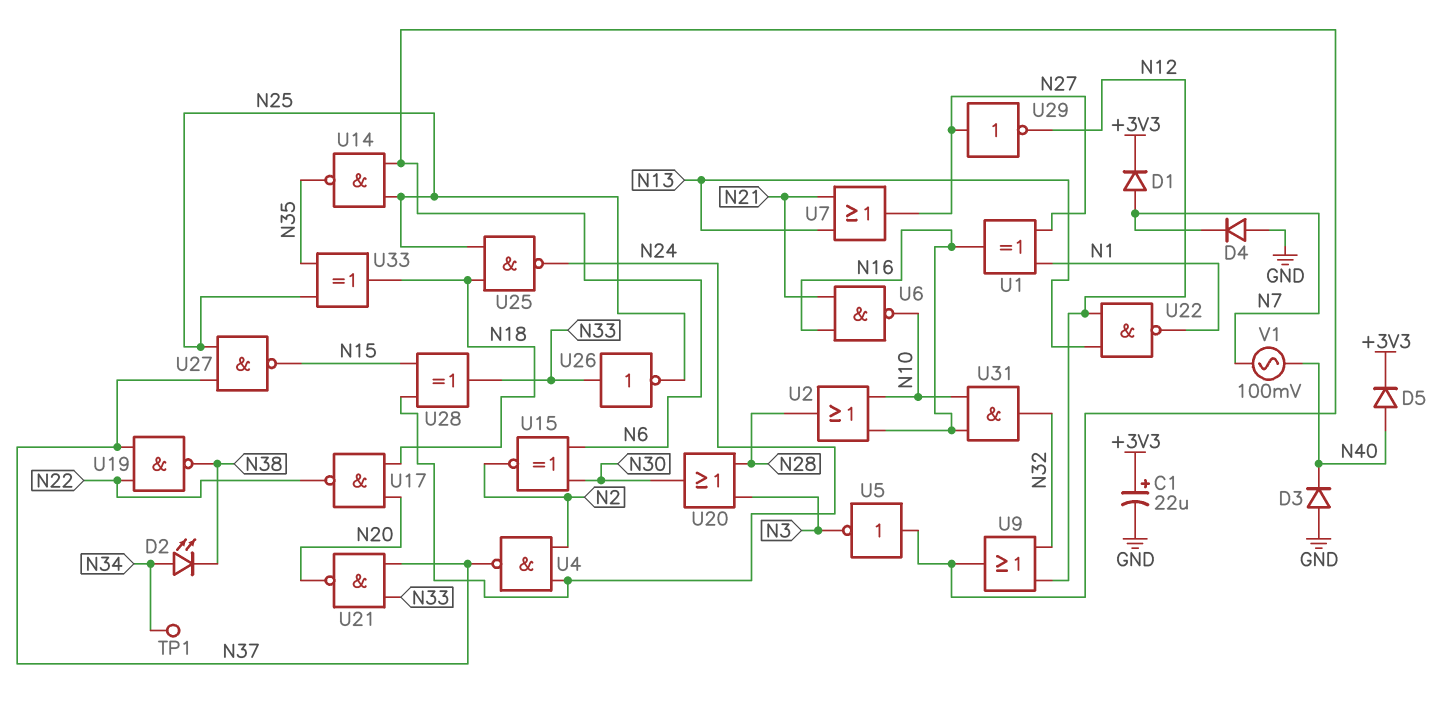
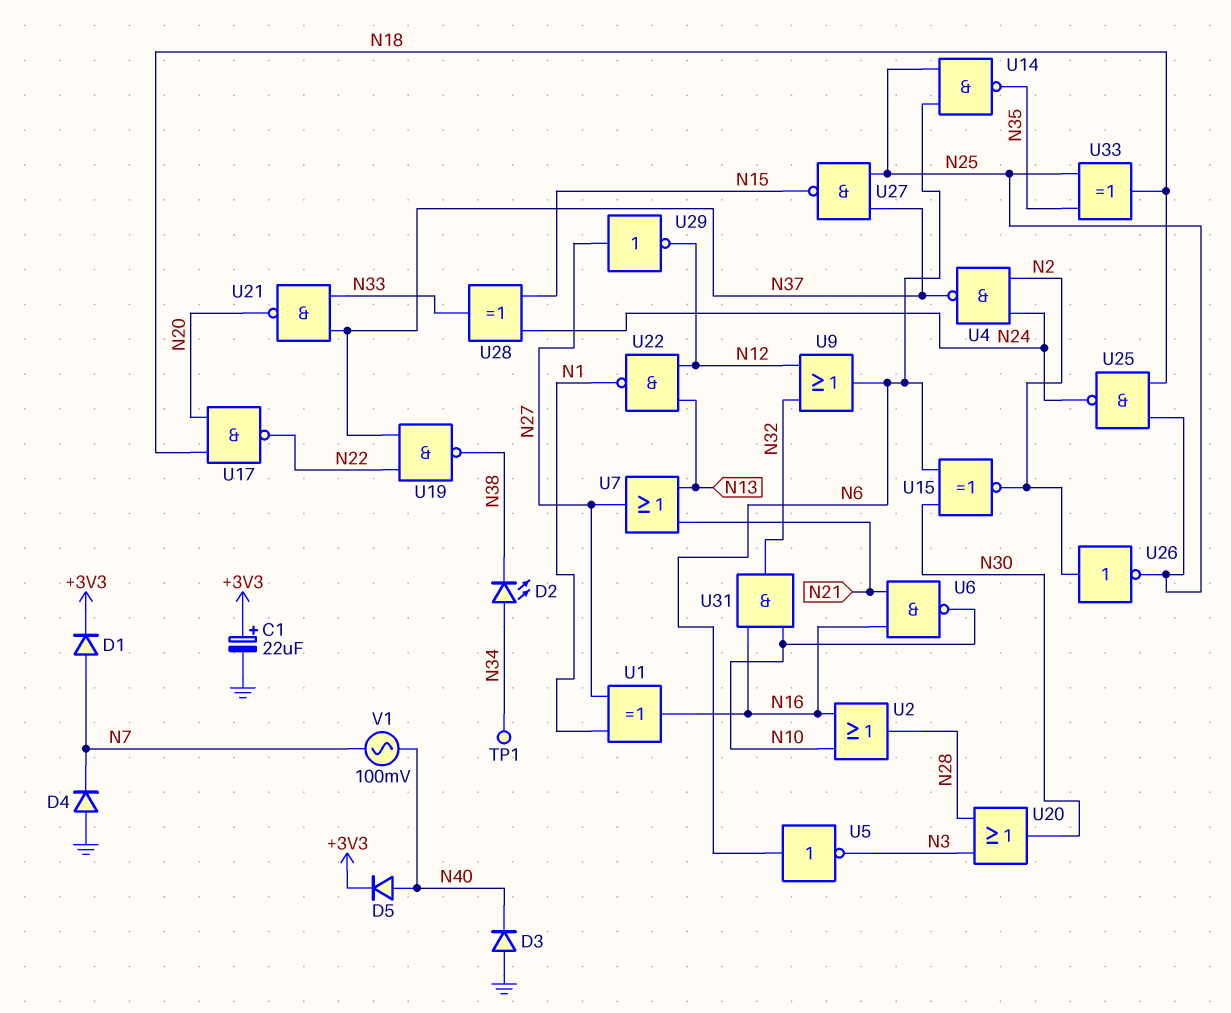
U26: NOT (in N33, out N25) -> NOT (in N2, out N25)

